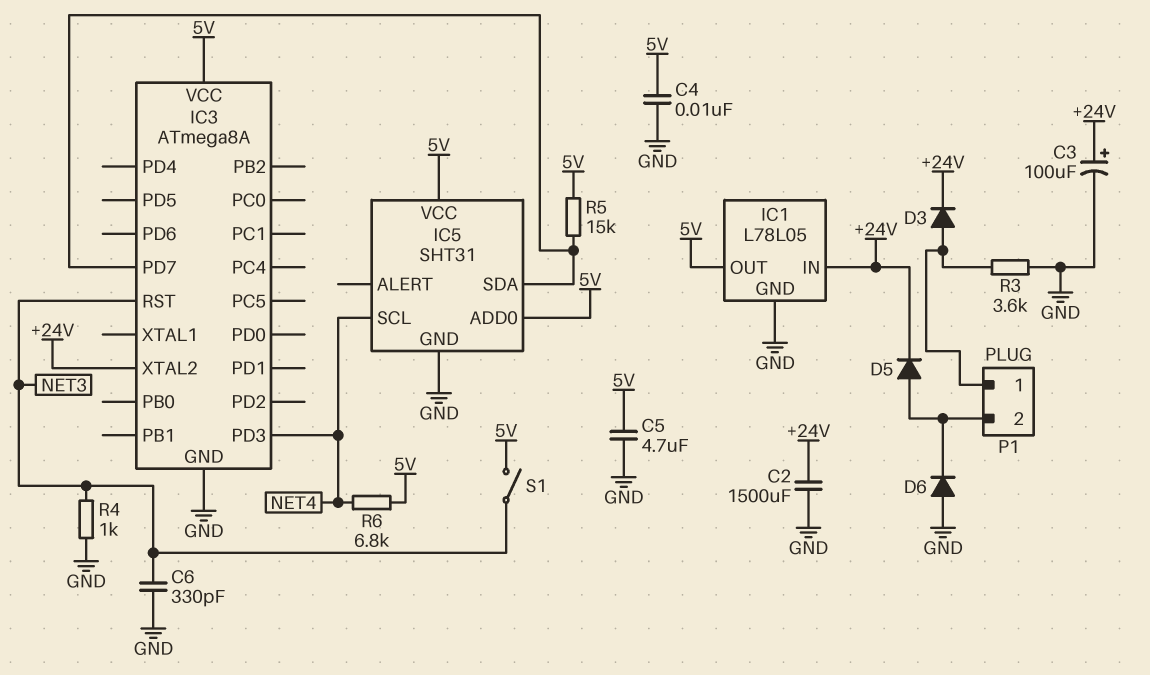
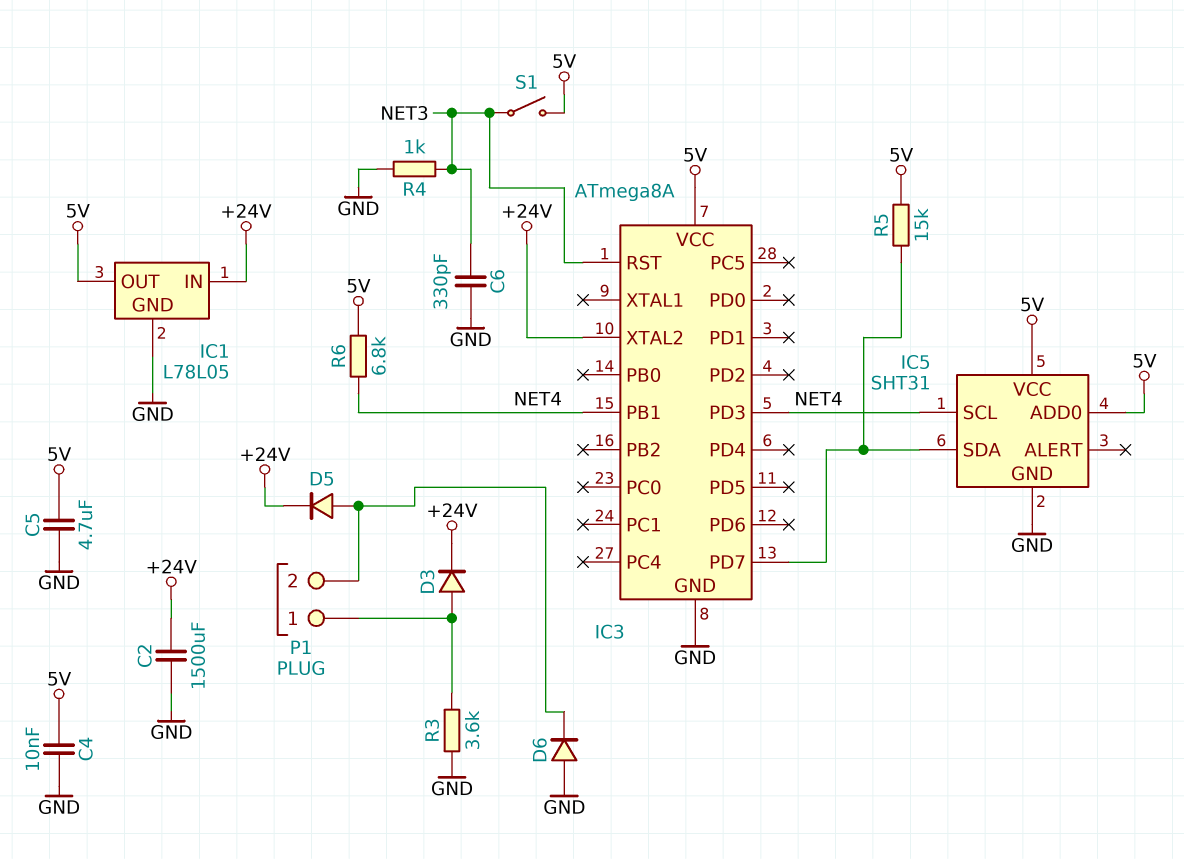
C3: 100uF (plus +24V, minus GND) -> none
IC3 pin PB1: none -> NET4

